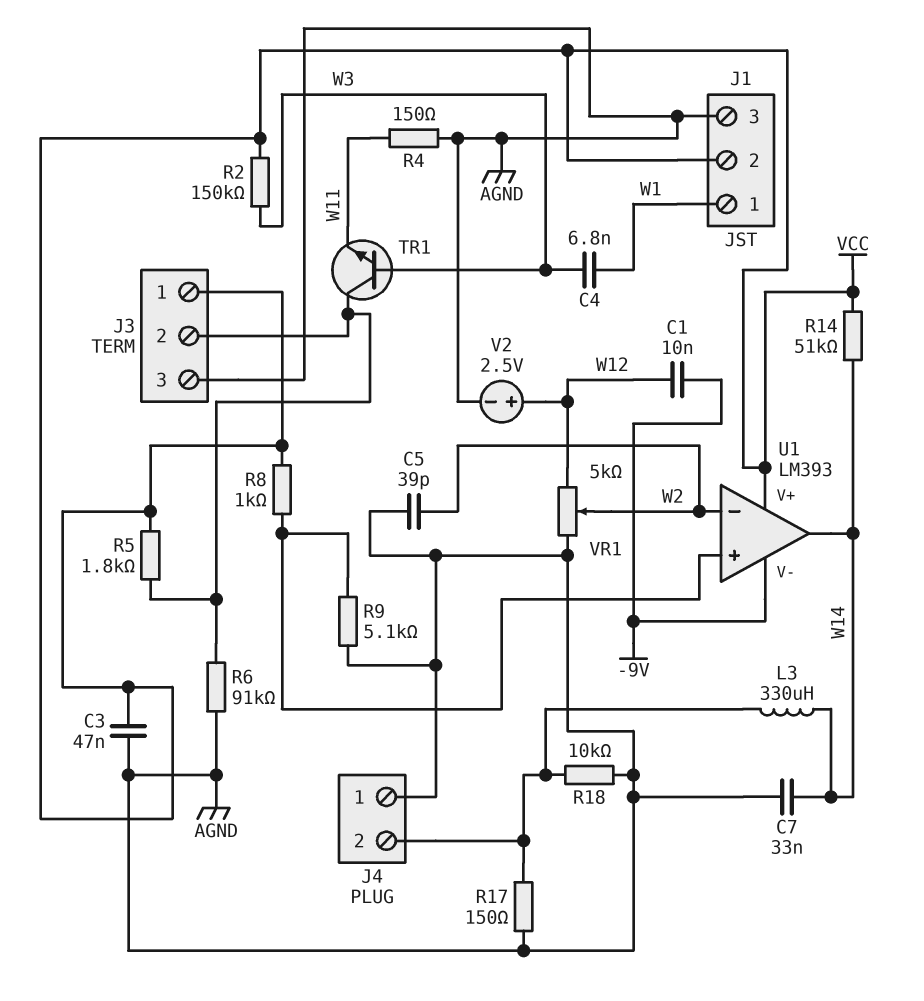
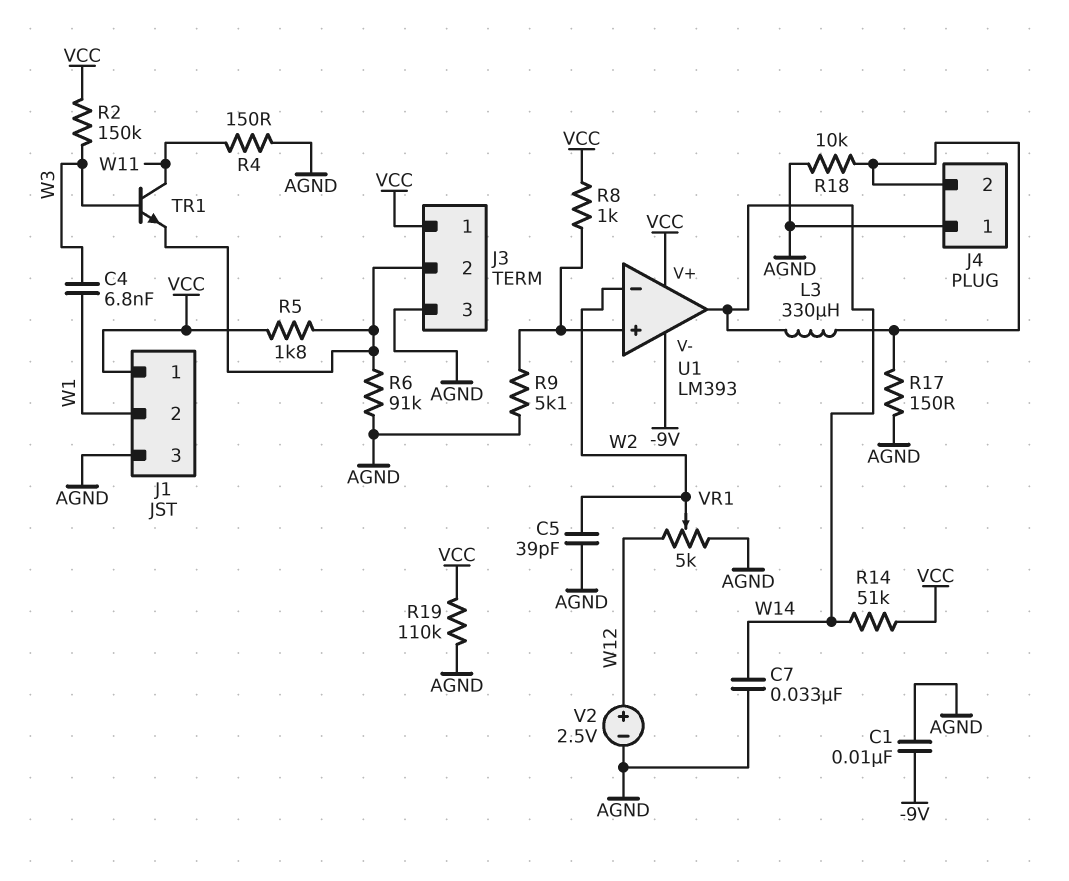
C1: 10nF (-9V, W12) -> 10nF (-9V, AGND)
C3: 47nF (AGND, VCC) -> none
J1 pin 1: W1 -> VCC
J1 pin 2: VCC -> W1
R19: none -> 110k (AGND, VCC)
TR1: NPN (B W3, C J3/2, E W11) -> NPN (B W3, C W11, E J3/2)

